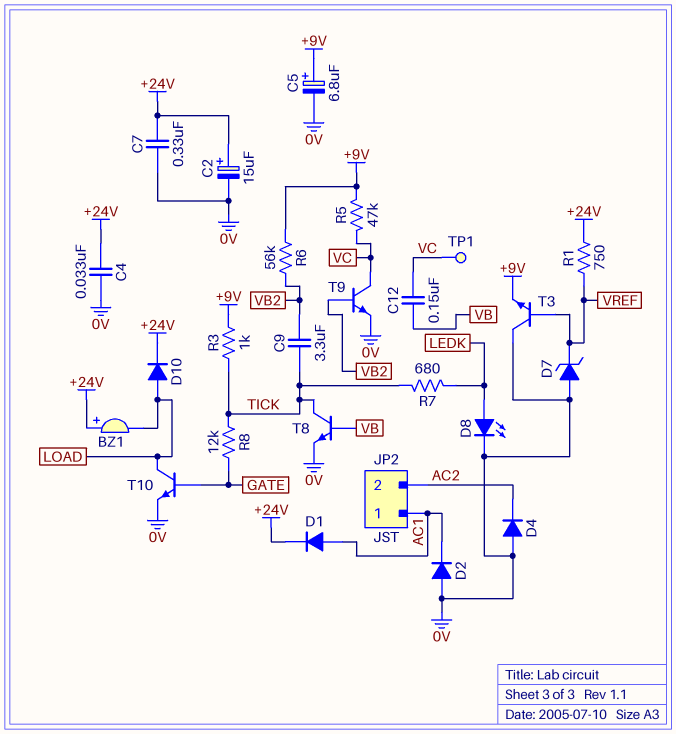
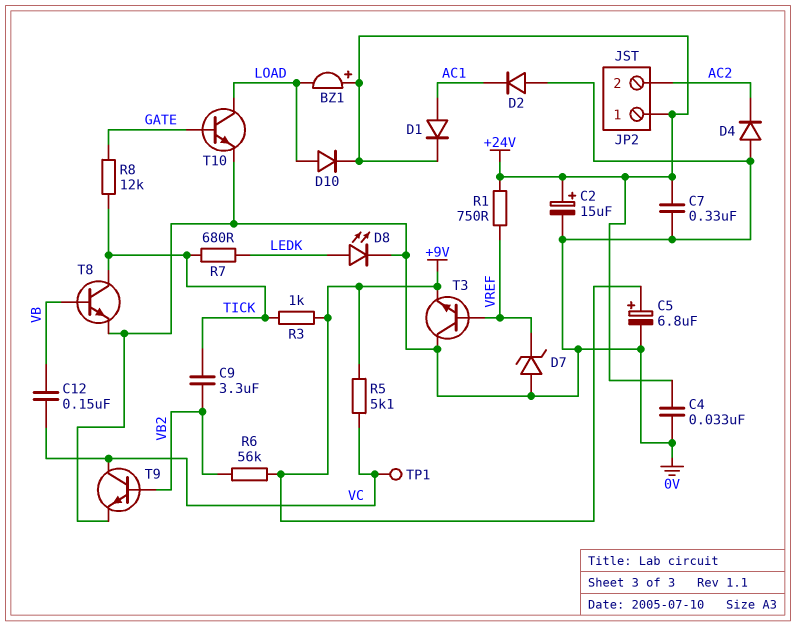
JP2 pin 1: AC1 -> +24V
R5: 47k (+9V, VC) -> 5.1k (+9V, VC)

